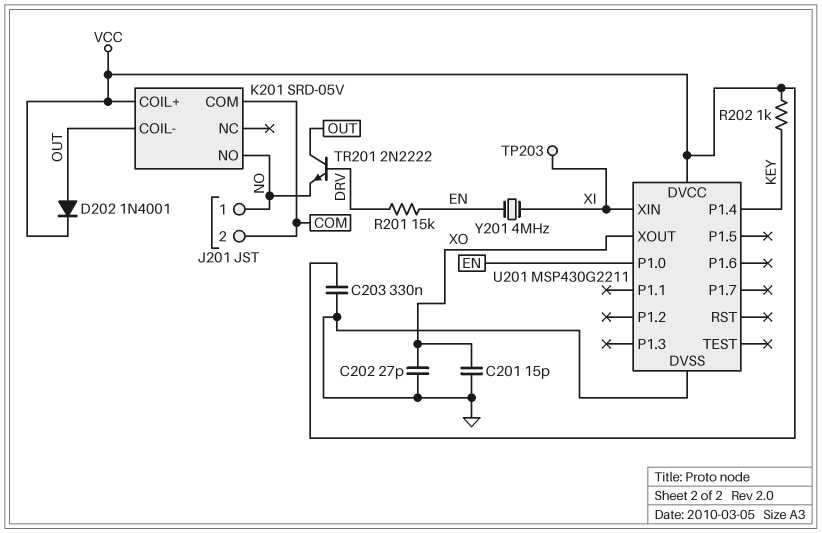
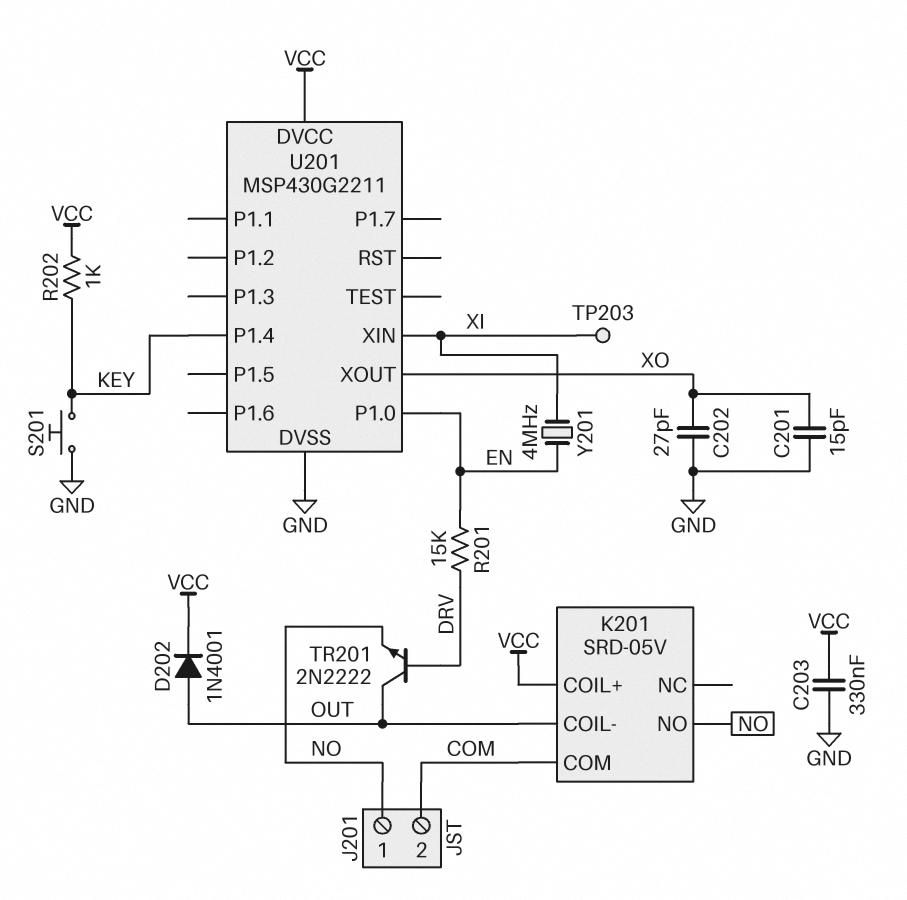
S201: none -> button (GND, KEY)

